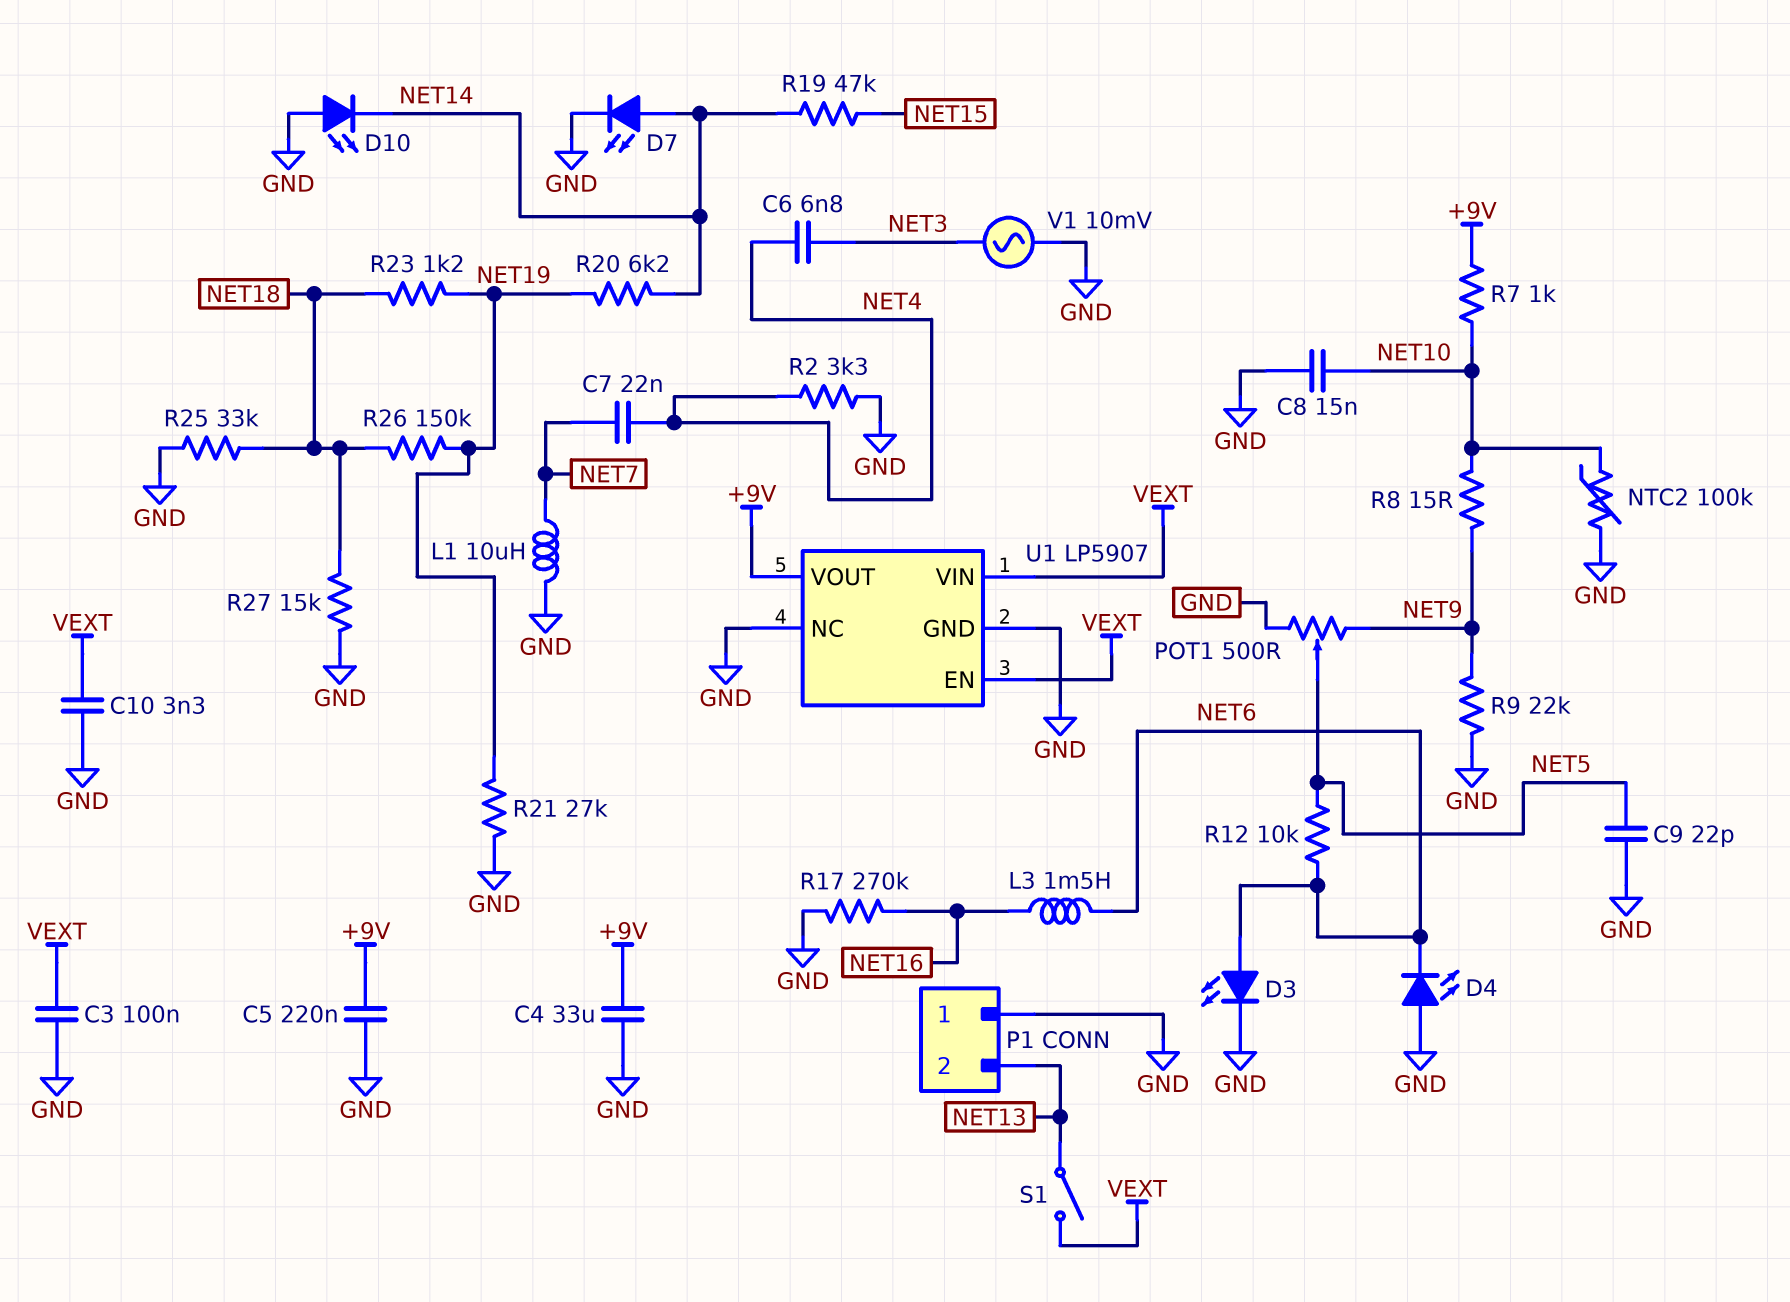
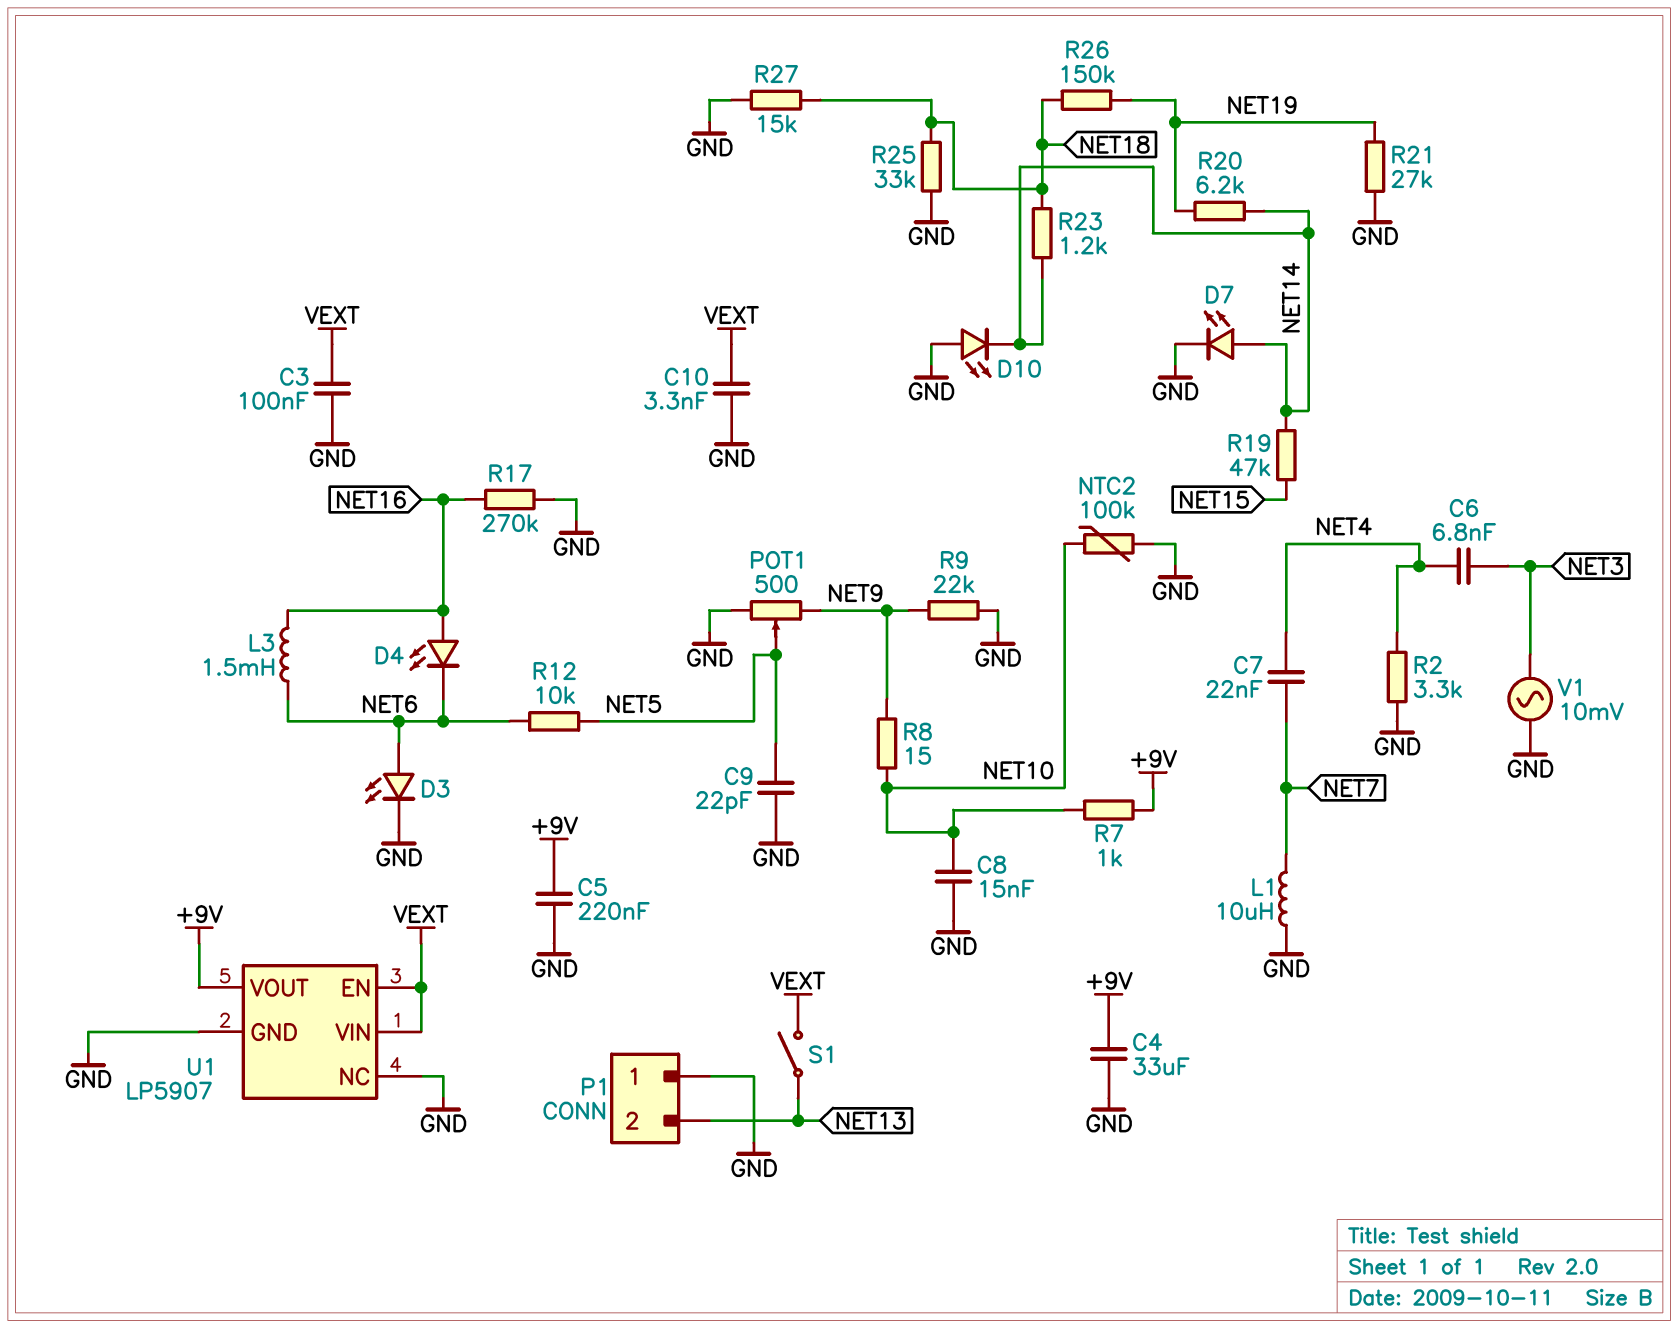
D4: LED (A GND, K NET6) -> LED (A NET16, K NET6)
R23: 1.2k (NET18, NET19) -> 1.2k (NET14, NET18)

